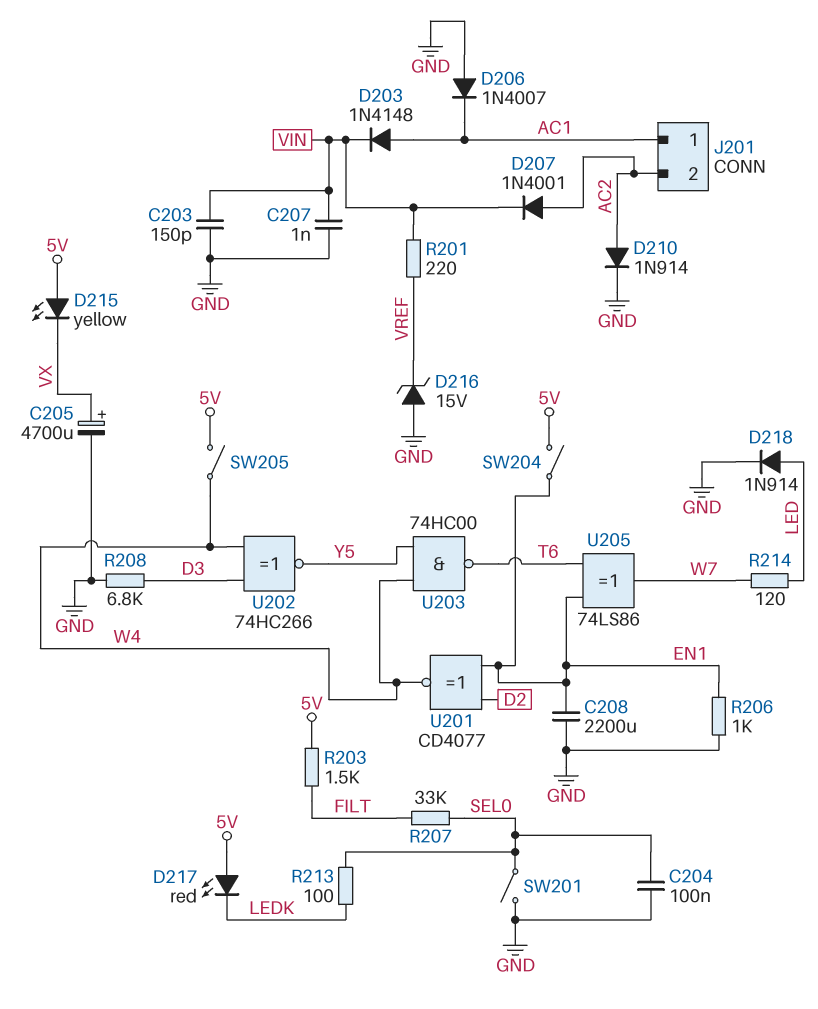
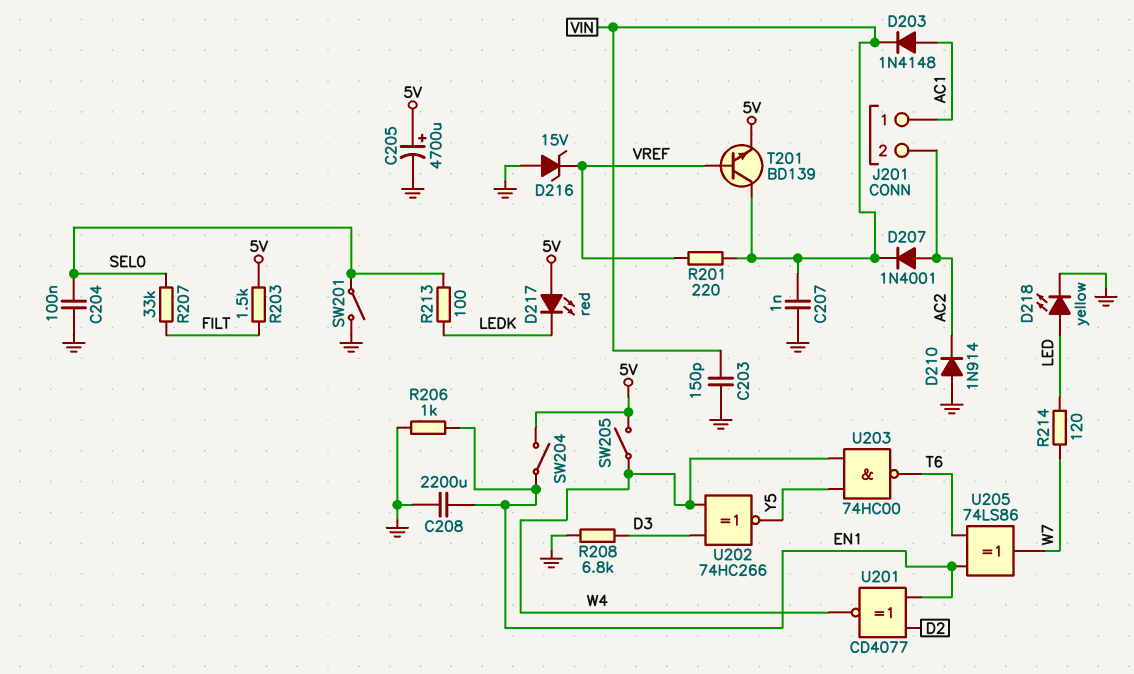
C205: 4700uF (plus VX, minus GND) -> 4700uF (plus 5V, minus GND)
D206: diode 1N4007 (A GND, K AC1) -> none
D210: diode 1N914 (A AC2, K GND) -> diode 1N914 (A GND, K AC2)
D215: LED yellow (A 5V, K VX) -> none
D218: diode 1N914 (A LED, K GND) -> LED yellow (A LED, K GND)
T201: none -> NPN BD139 (B VREF, C VIN, E 5V)

